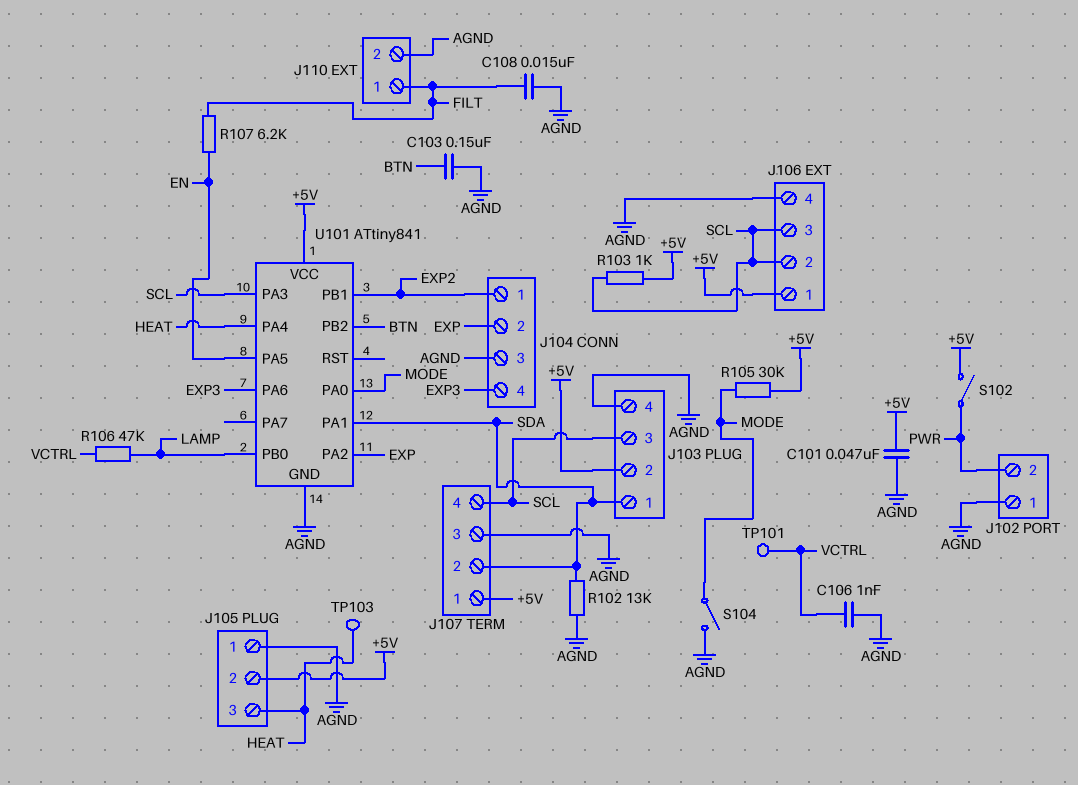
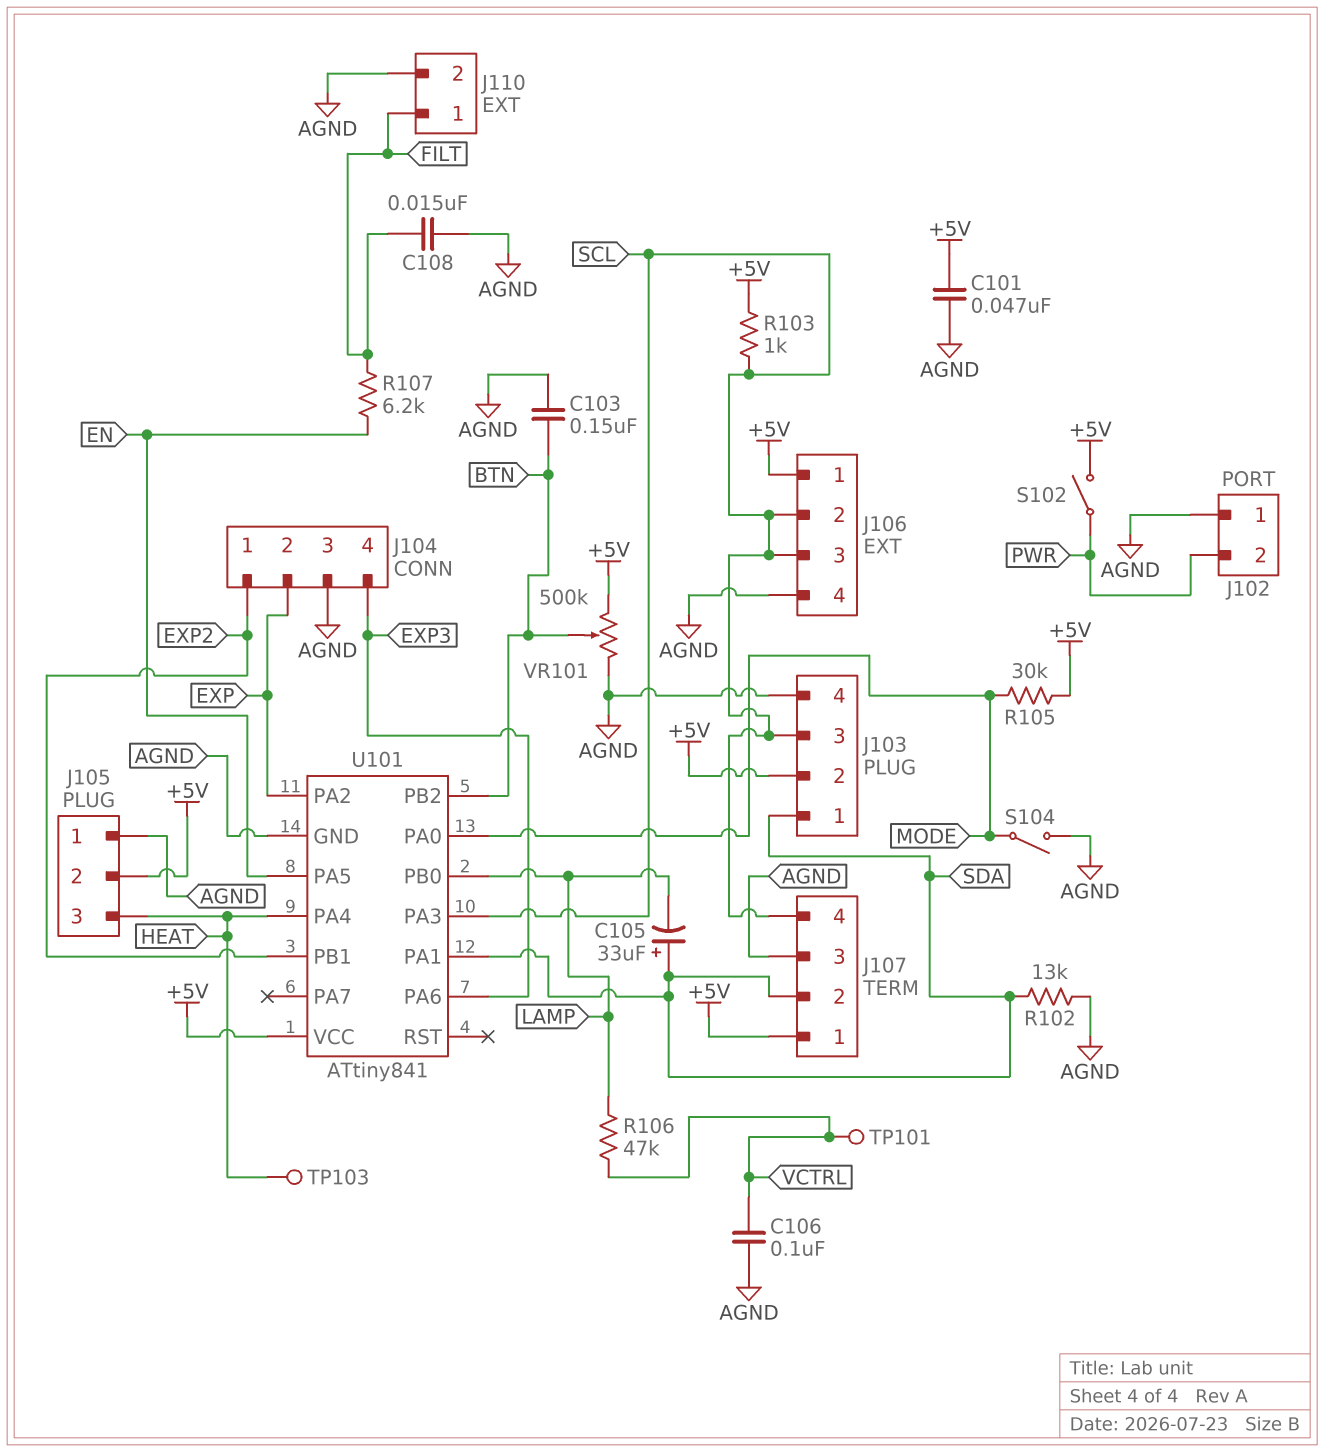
C105: none -> 33uF (plus SDA, minus LAMP)
C106: 1nF (AGND, VCTRL) -> 100nF (AGND, VCTRL)
VR101: none -> 500k (+5V, AGND, wiper BTN)

